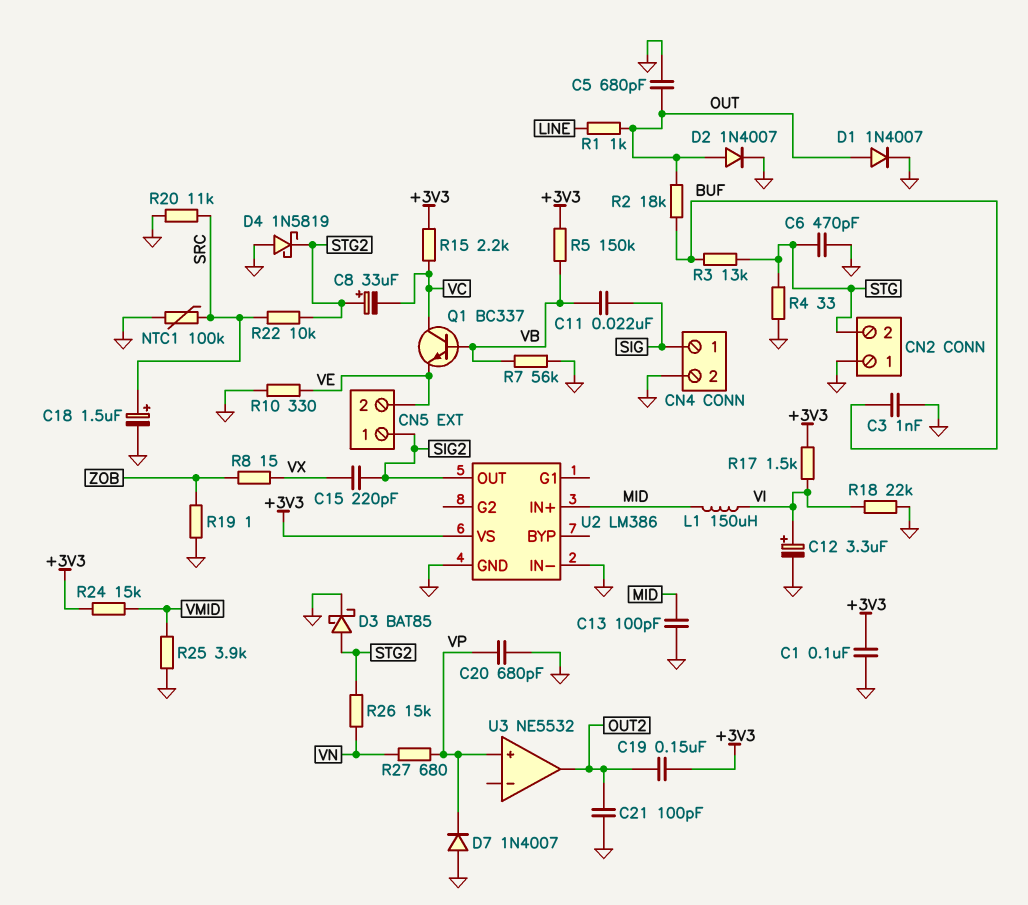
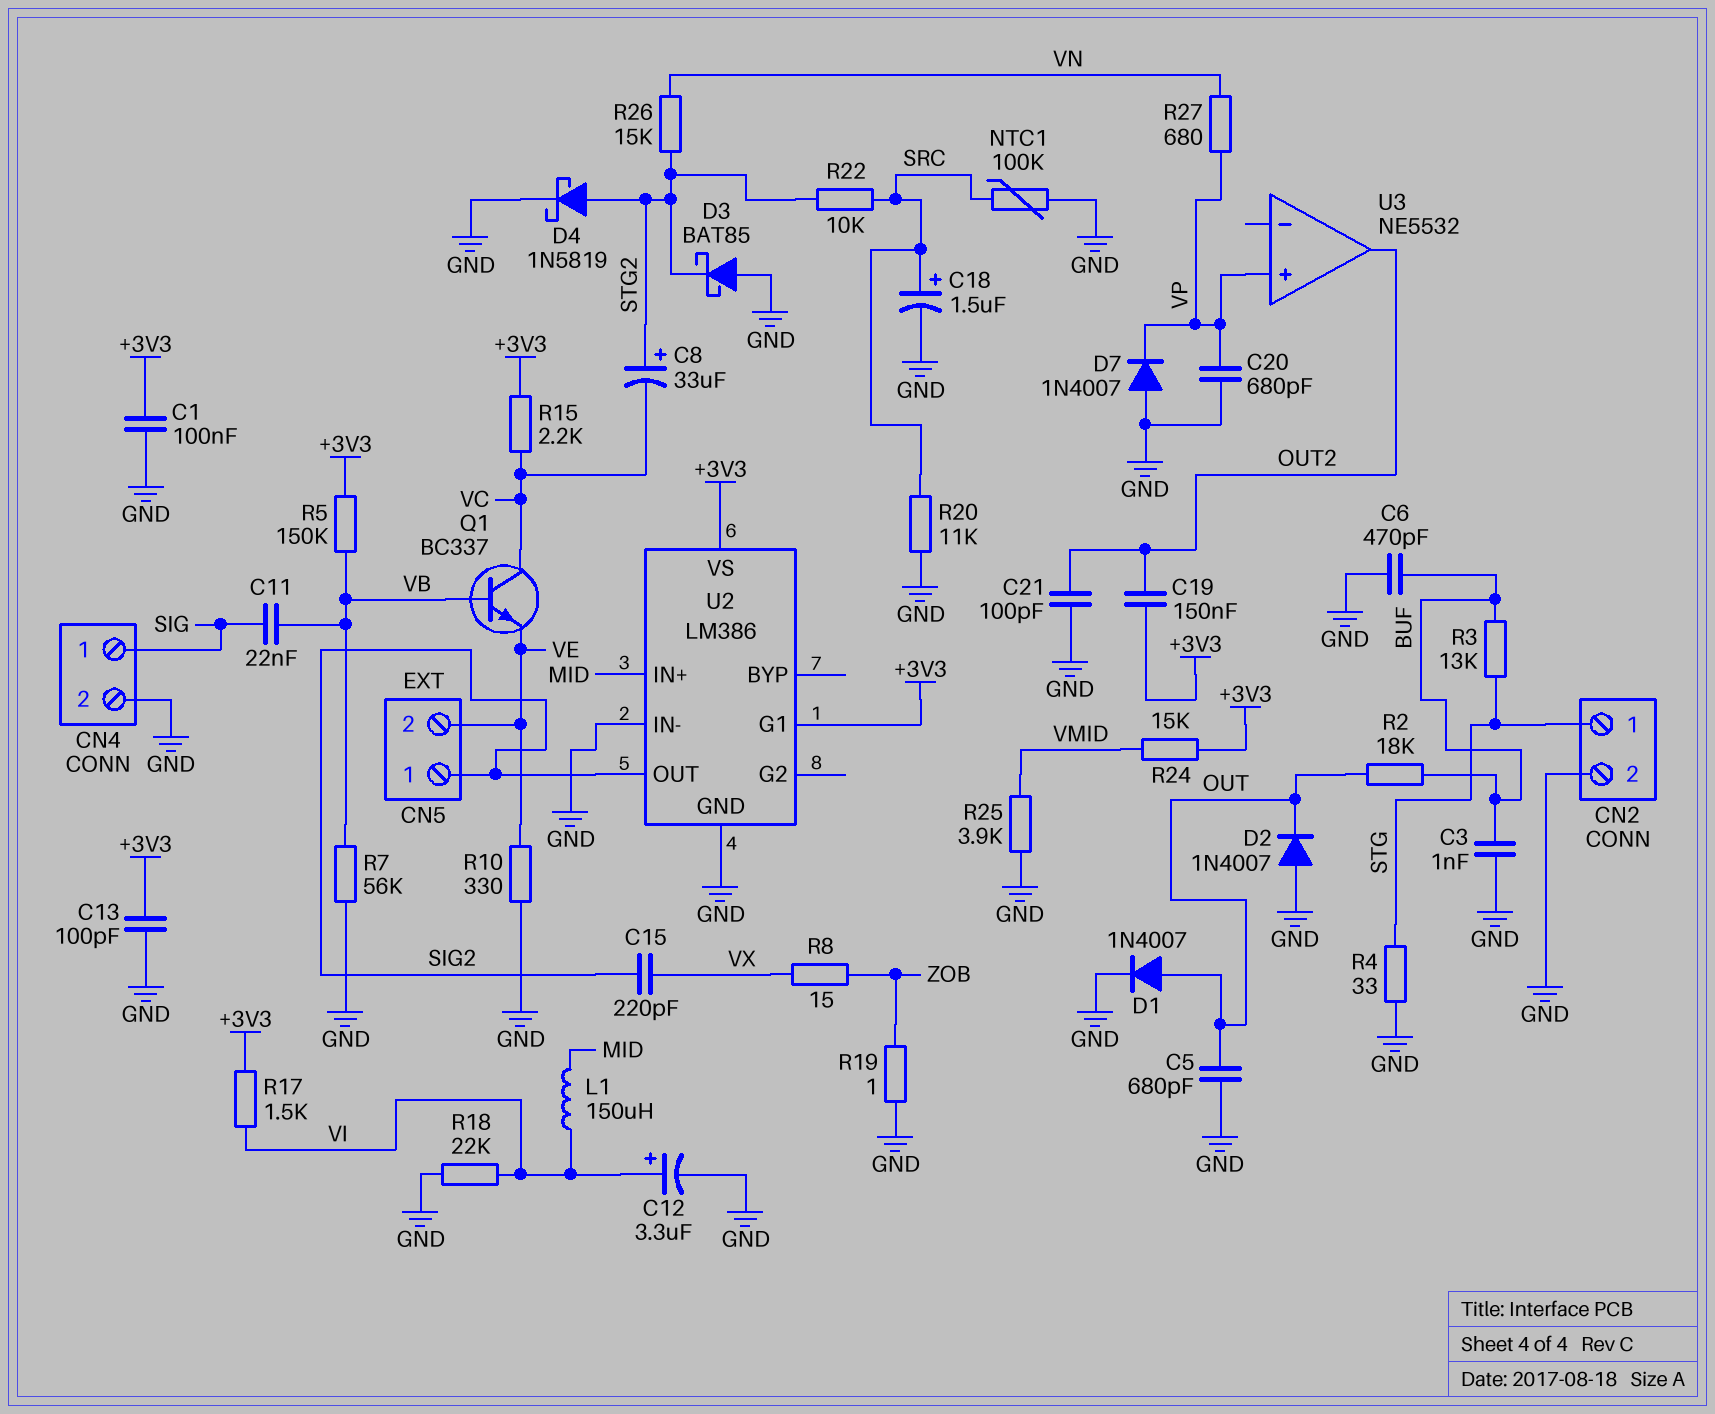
C6: 470pF (GND, STG) -> 470pF (BUF, GND)
C13: 100pF (GND, MID) -> 100pF (+3V3, GND)
CN2 pin 1: GND -> STG
CN2 pin 2: STG -> GND
D2: diode 1N4007 (A OUT, K GND) -> diode 1N4007 (A GND, K OUT)
D3: schottky BAT85 (A STG2, K GND) -> schottky BAT85 (A GND, K STG2)
D4: schottky 1N5819 (A GND, K STG2) -> schottky 1N5819 (A STG2, K GND)
R1: 1k (LINE, OUT) -> none
U2 pin G1: none -> +3V3

